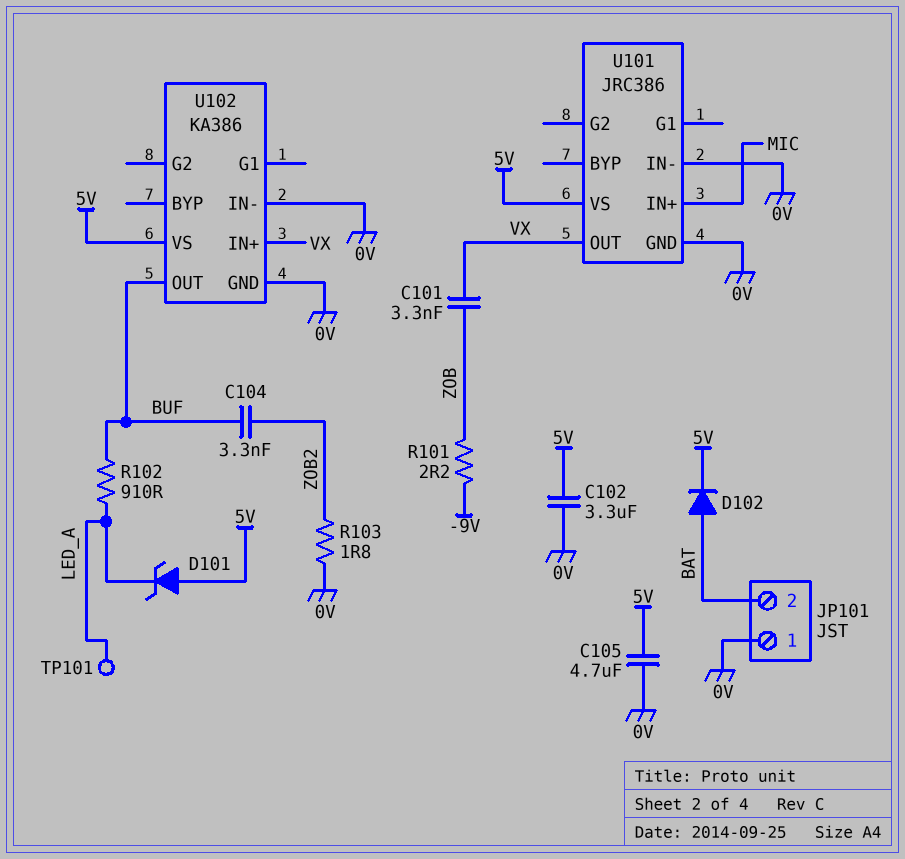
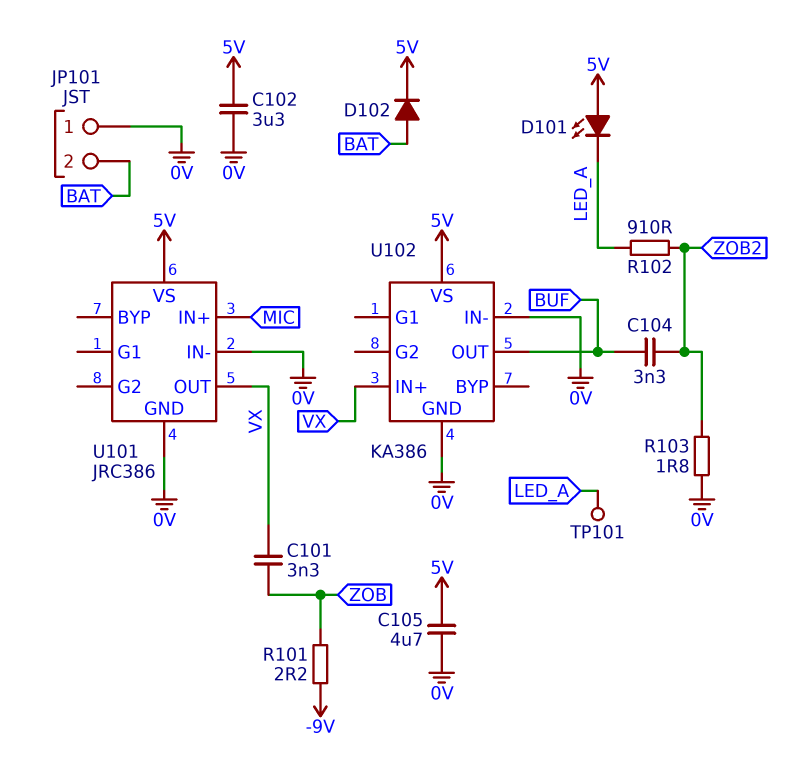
D101: zener (A 5V, K LED_A) -> LED (A 5V, K LED_A)
R102: 910 (BUF, LED_A) -> 910 (LED_A, ZOB2)

